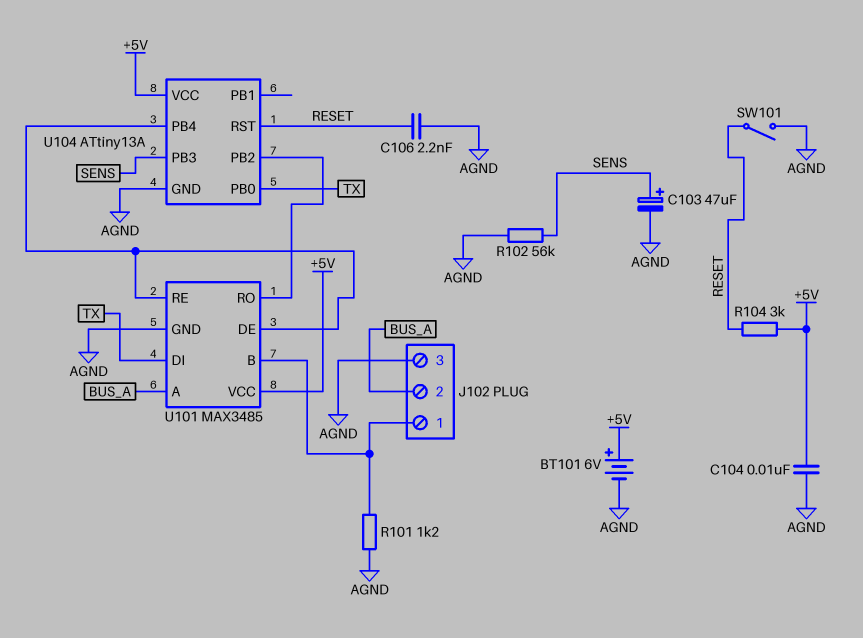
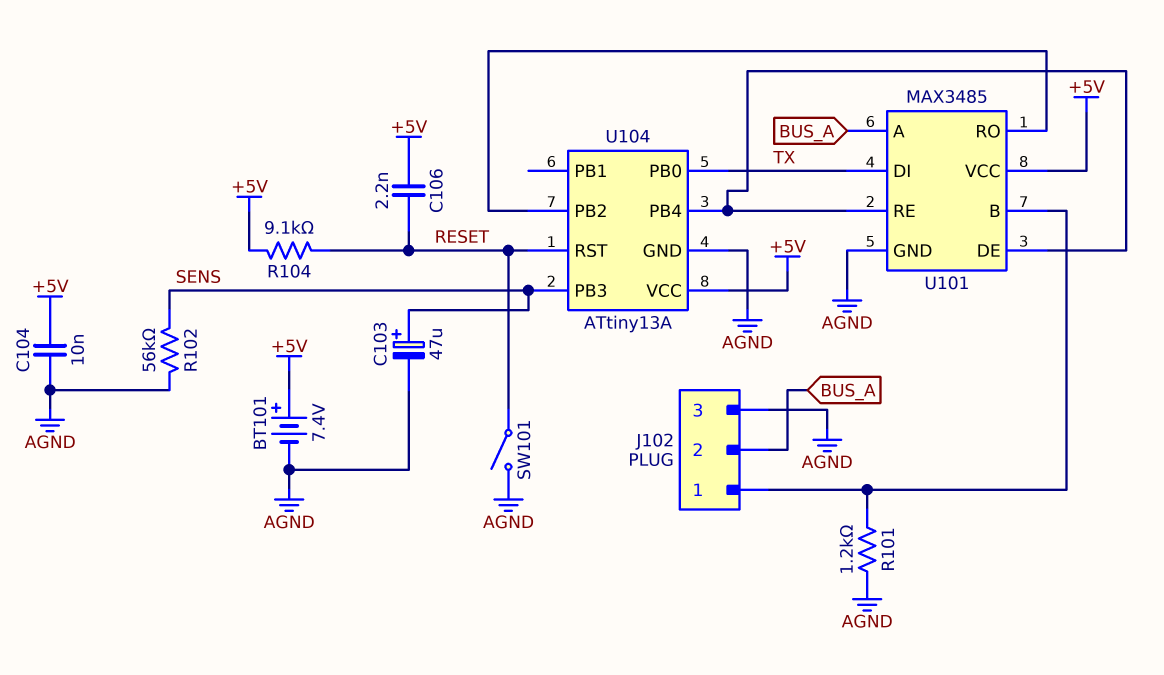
BT101: 6V (plus +5V, minus AGND) -> 7.4V (plus +5V, minus AGND)
C106: 2.2nF (AGND, RESET) -> 2.2nF (+5V, RESET)
R104: 3k (+5V, RESET) -> 9.1k (+5V, RESET)

